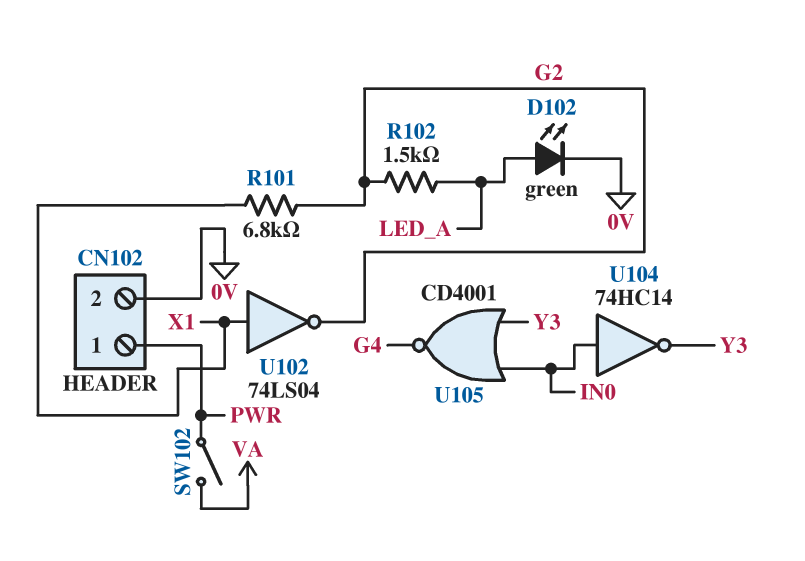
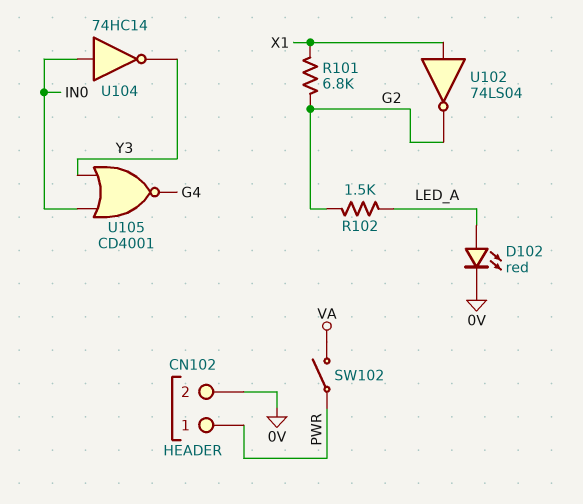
D102: LED green (A LED_A, K 0V) -> LED red (A LED_A, K 0V)

